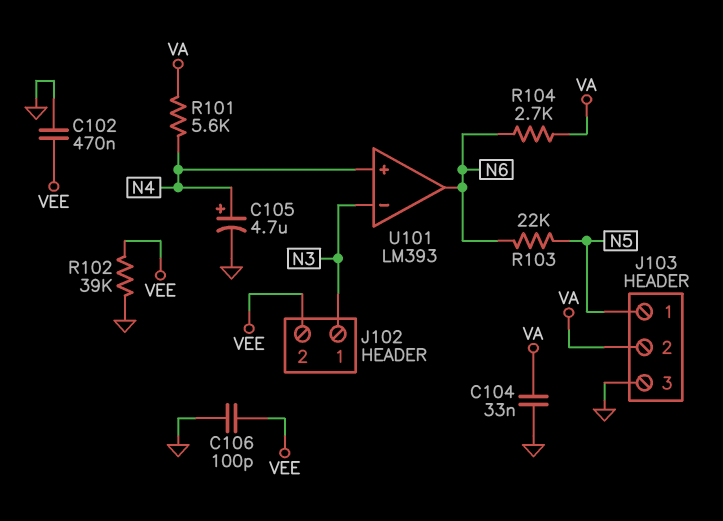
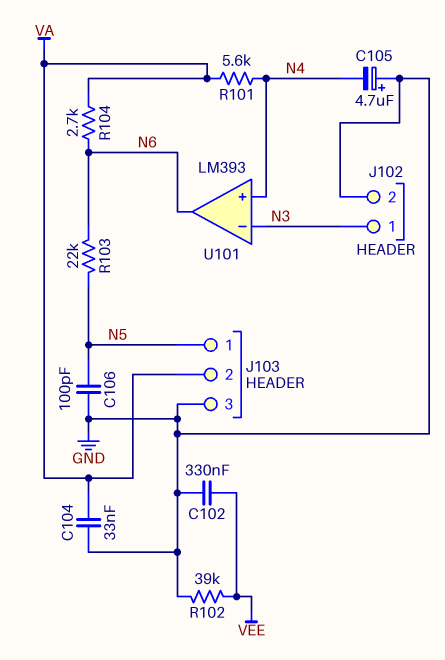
C102: 470nF (GND, VEE) -> 330nF (GND, VEE)
C105: 4.7uF (plus N4, minus GND) -> 4.7uF (plus GND, minus N4)
C106: 100pF (GND, VEE) -> 100pF (GND, N5)
J102 pin 2: VEE -> GND

